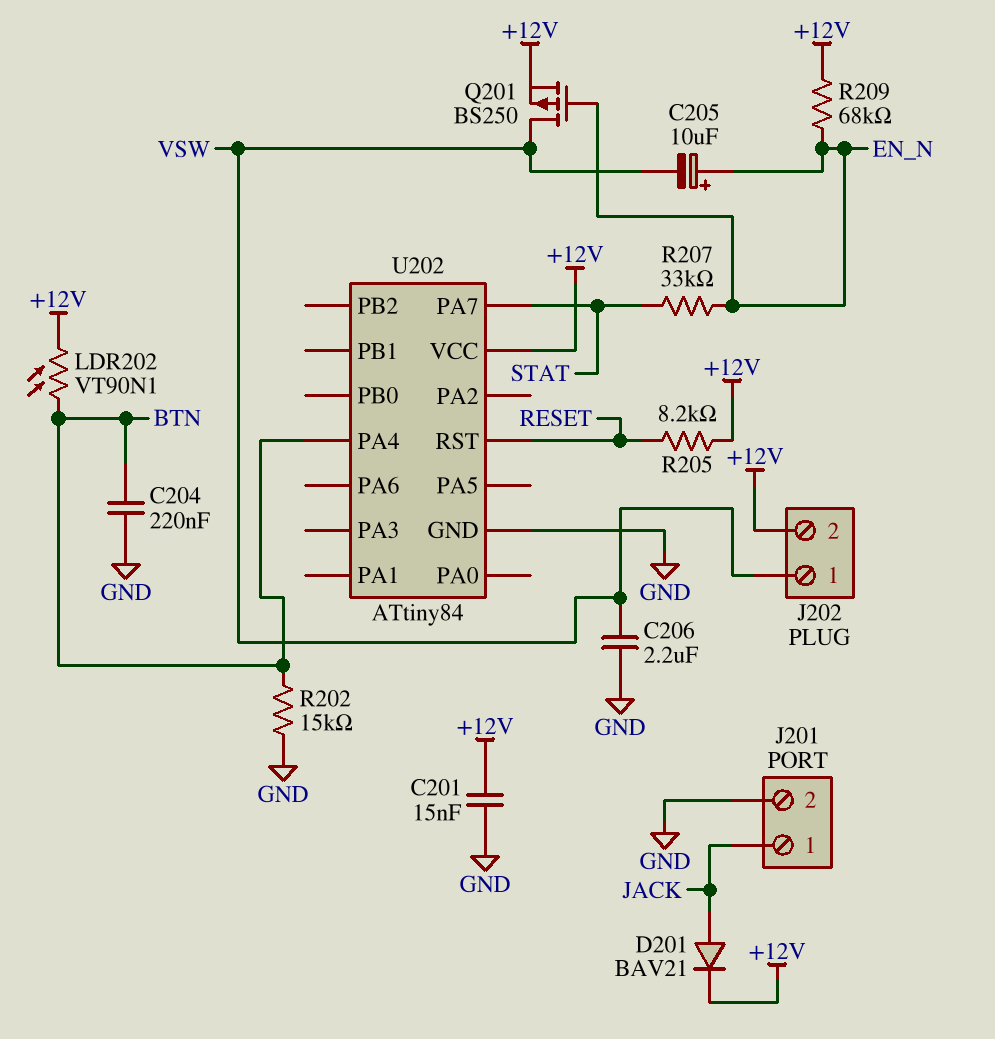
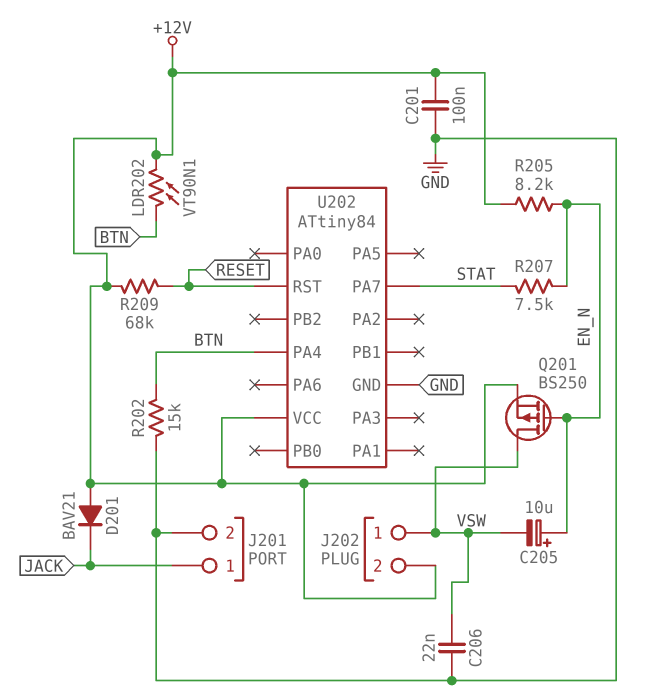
C201: 15nF (+12V, GND) -> 100nF (+12V, GND)
C204: 220nF (BTN, GND) -> none
C206: 2.2uF (GND, VSW) -> 22nF (GND, VSW)
D201: diode BAV21 (A JACK, K +12V) -> diode BAV21 (A +12V, K JACK)
R205: 8.2k (+12V, RESET) -> 8.2k (+12V, EN_N)
R207: 33k (EN_N, STAT) -> 7.5k (EN_N, STAT)
R209: 68k (+12V, EN_N) -> 68k (+12V, RESET)

